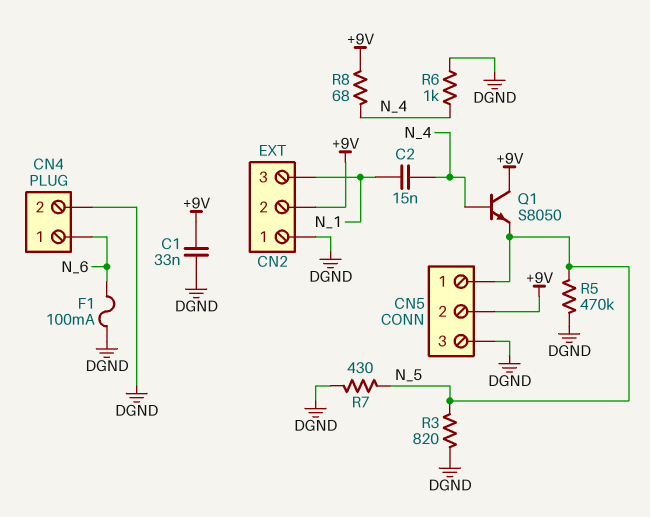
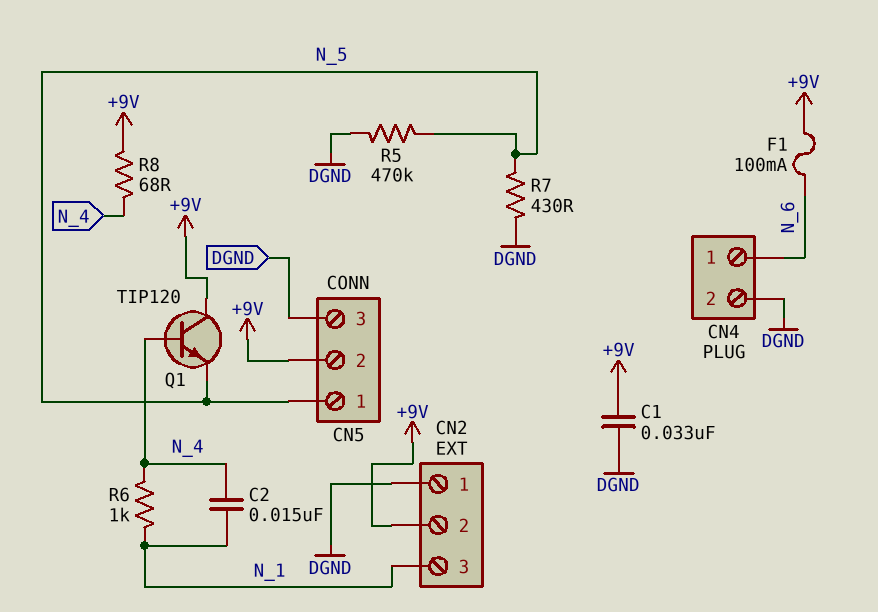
F1: 100mA (DGND, N_6) -> 100mA (+9V, N_6)
Q1: NPN S8050 (B N_4, C +9V, E N_5) -> NPN TIP120 (B N_4, C +9V, E N_5)
R3: 820 (DGND, N_5) -> none
R6: 1k (DGND, N_4) -> 1k (N_1, N_4)

